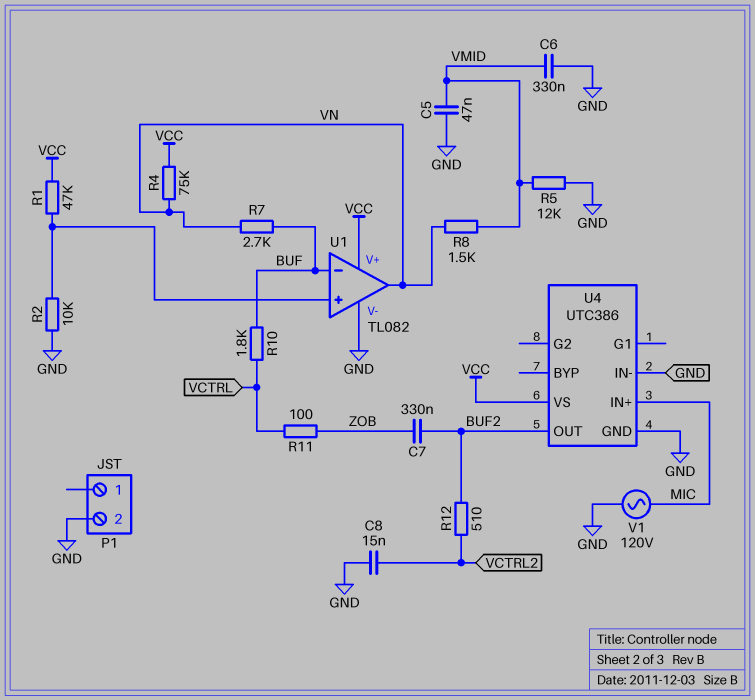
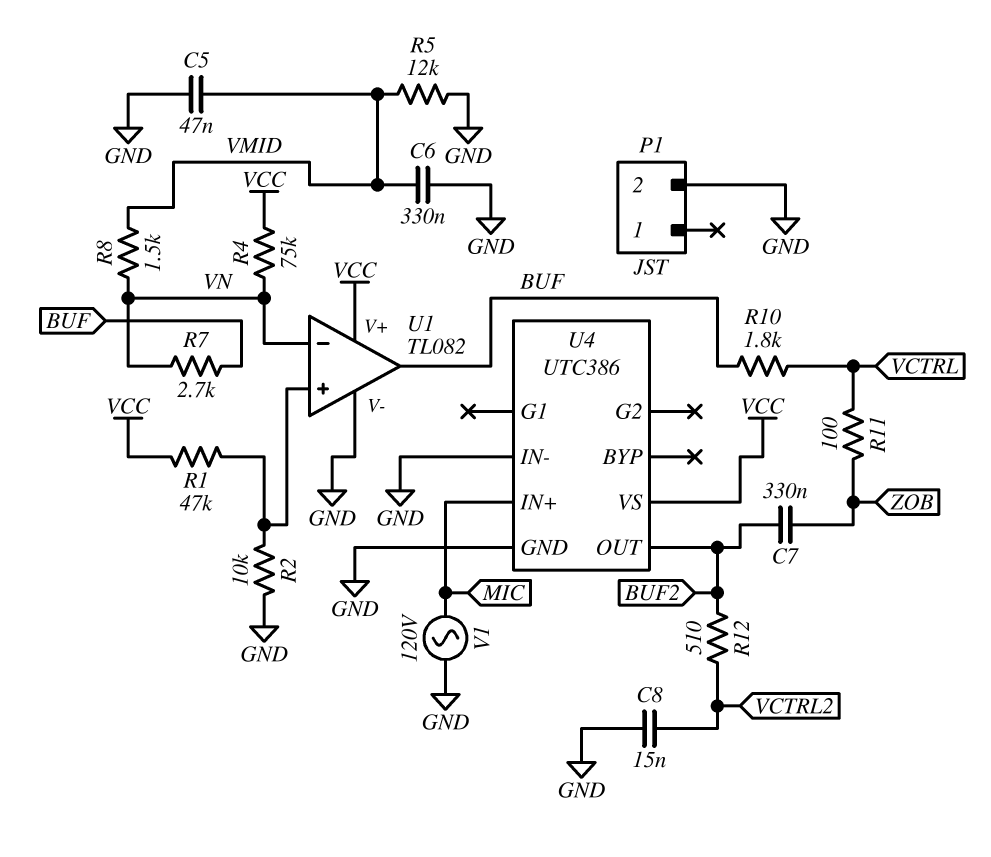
U1 pin in-: BUF -> VN
U1 pin out: VN -> BUF

